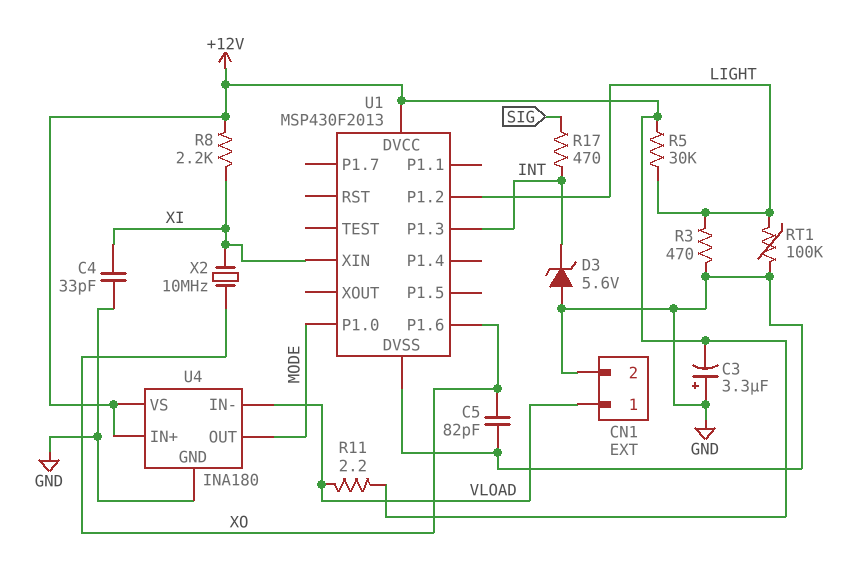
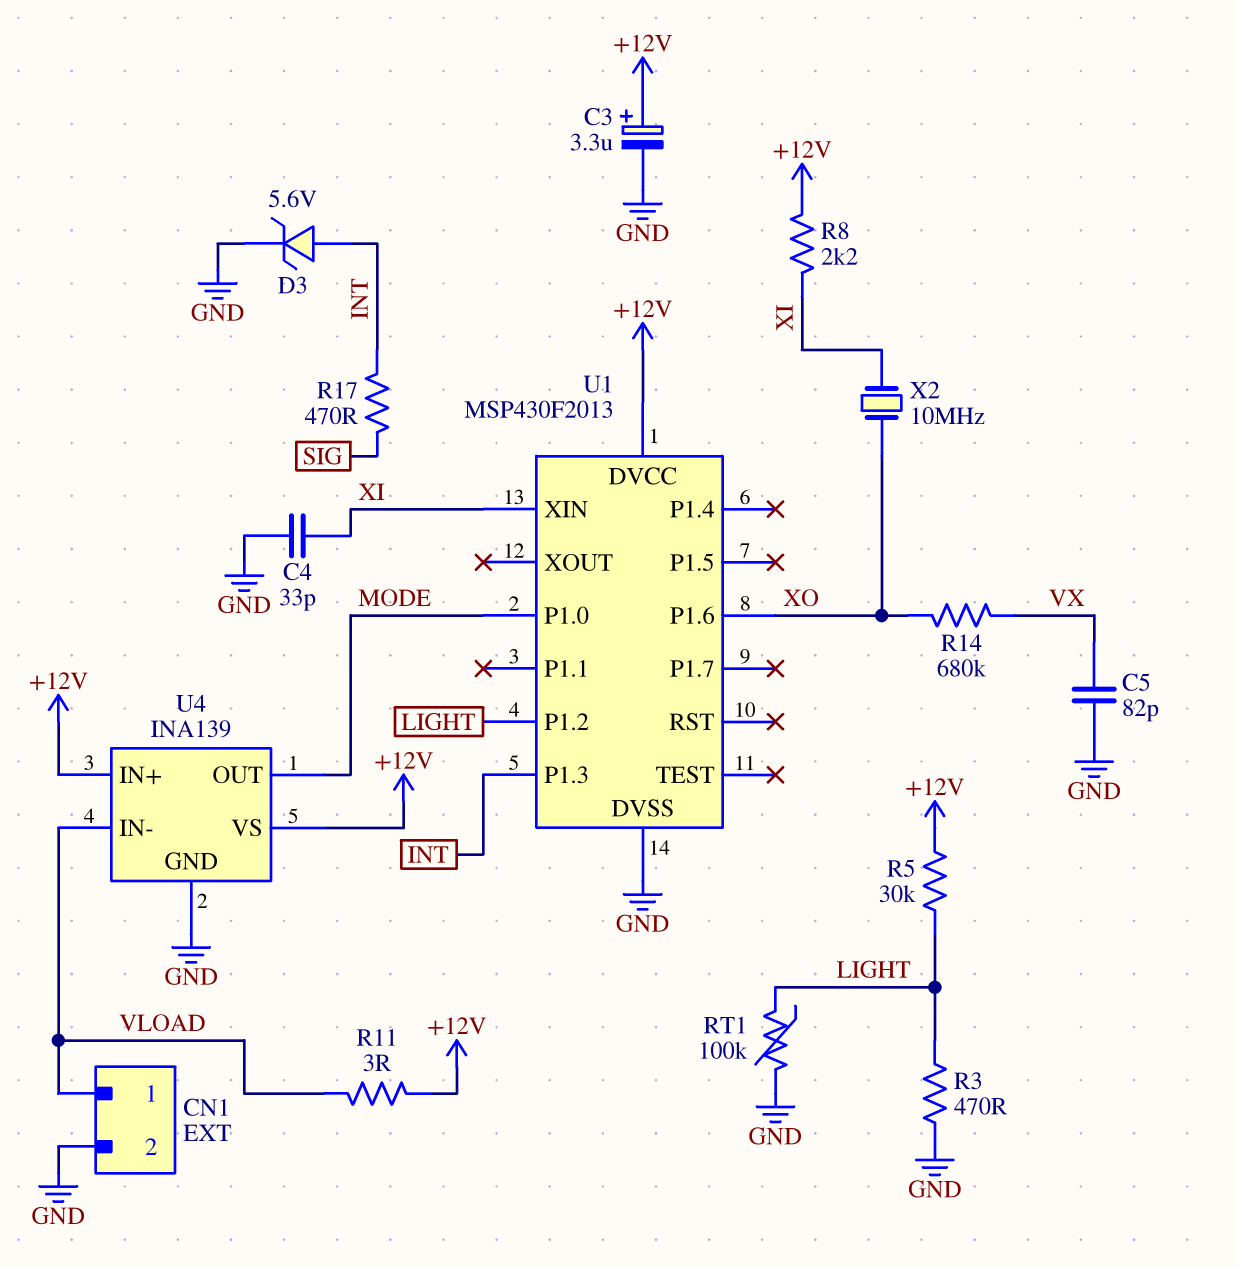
C3: 3.3uF (plus GND, minus +12V) -> 3.3uF (plus +12V, minus GND)
C5: 82pF (GND, XO) -> 82pF (GND, VX)
D3: zener 5.6V (A GND, K INT) -> zener 5.6V (A INT, K GND)
R11: 2.2 (+12V, VLOAD) -> 3 (+12V, VLOAD)
R14: none -> 680k (VX, XO)
U4: INA180 -> INA139

